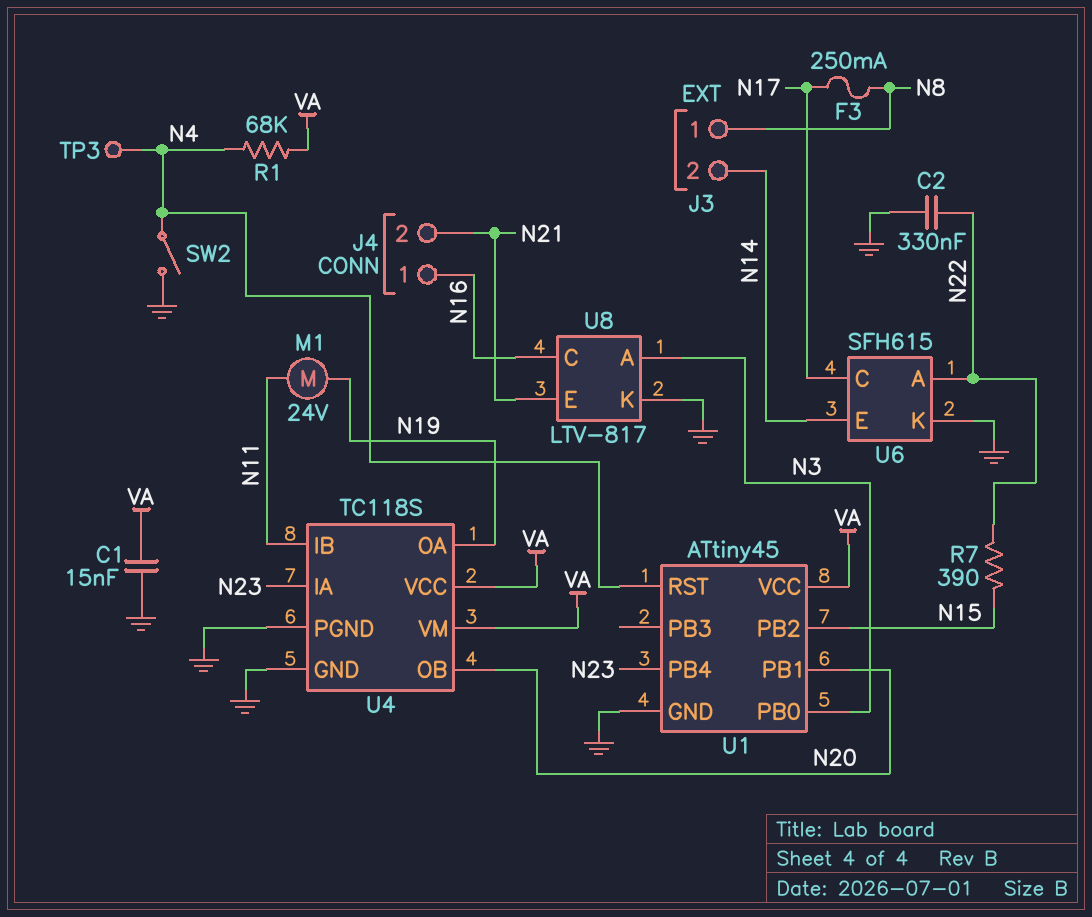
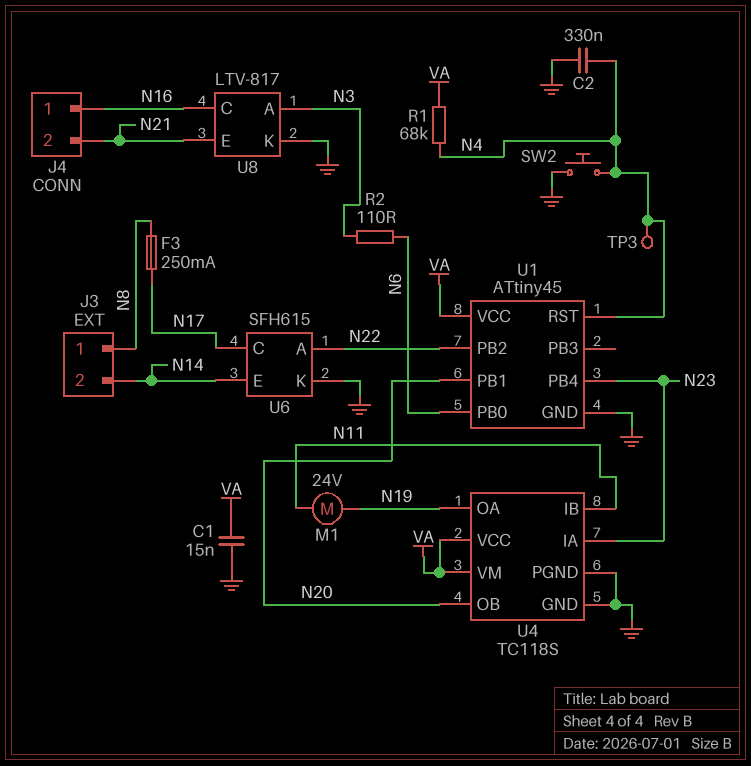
C2: 330nF (GND, N22) -> 330nF (GND, N4)
R2: none -> 110 (N3, N6)
R7: 390 (N15, N22) -> none
SW2: switch (GND, N4) -> button (GND, N4)
U1 pin PB0: N3 -> N6
U1 pin PB2: N15 -> N22

